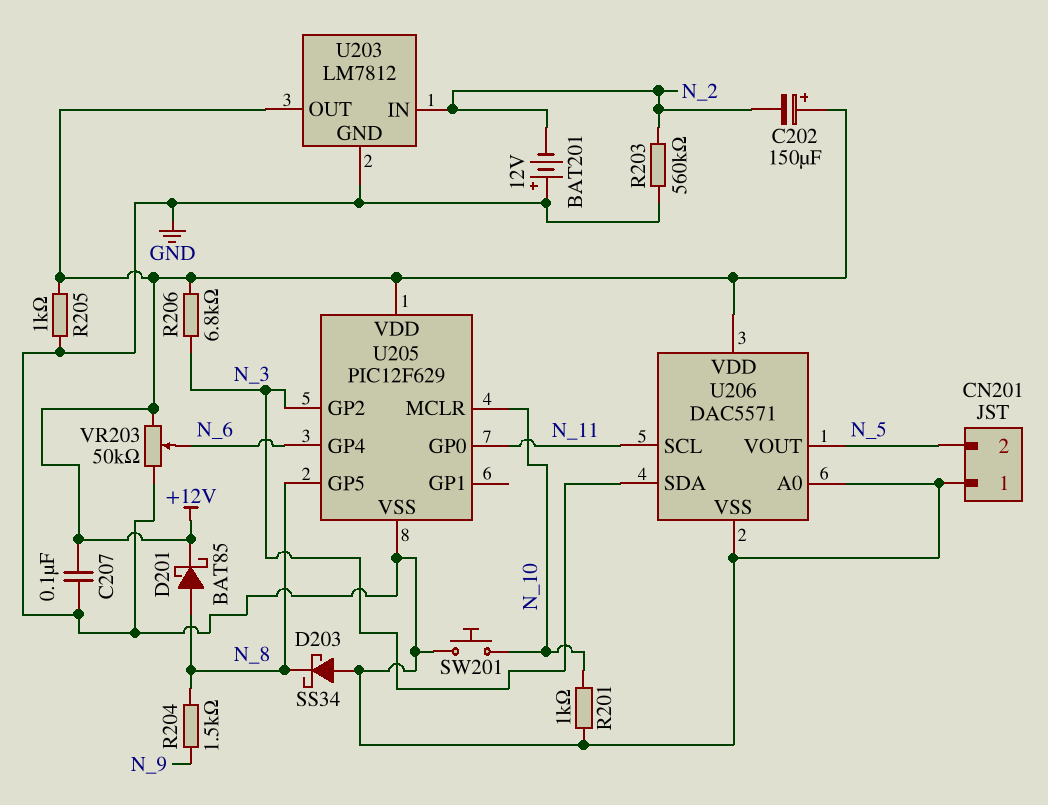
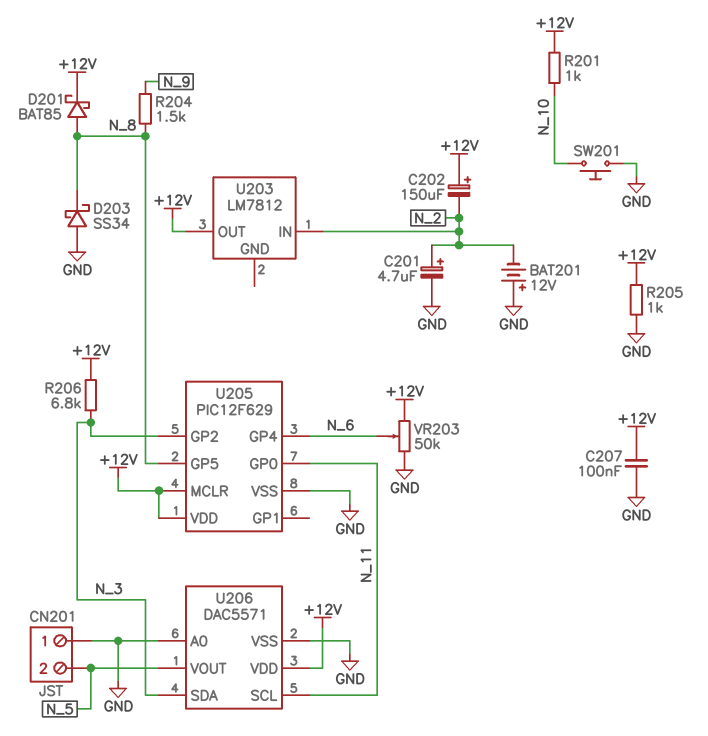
C201: none -> 4.7uF (plus N_2, minus GND)
R201: 1k (GND, N_10) -> 1k (+12V, N_10)
R203: 560k (GND, N_2) -> none
U203 pin GND: GND -> none
U205 pin MCLR: N_10 -> +12V

